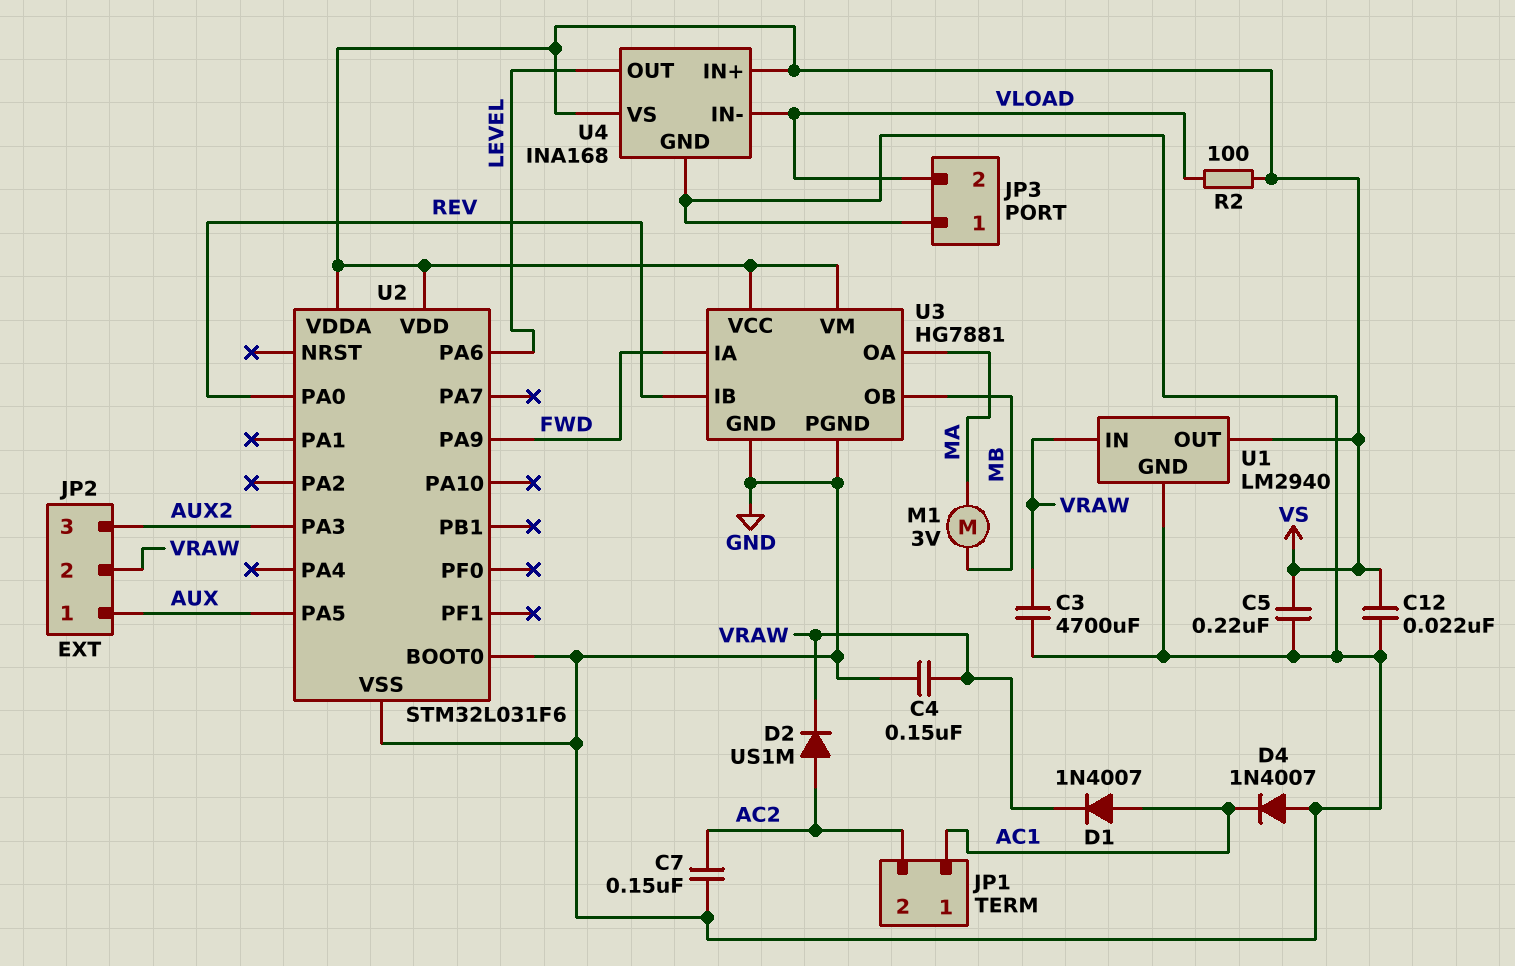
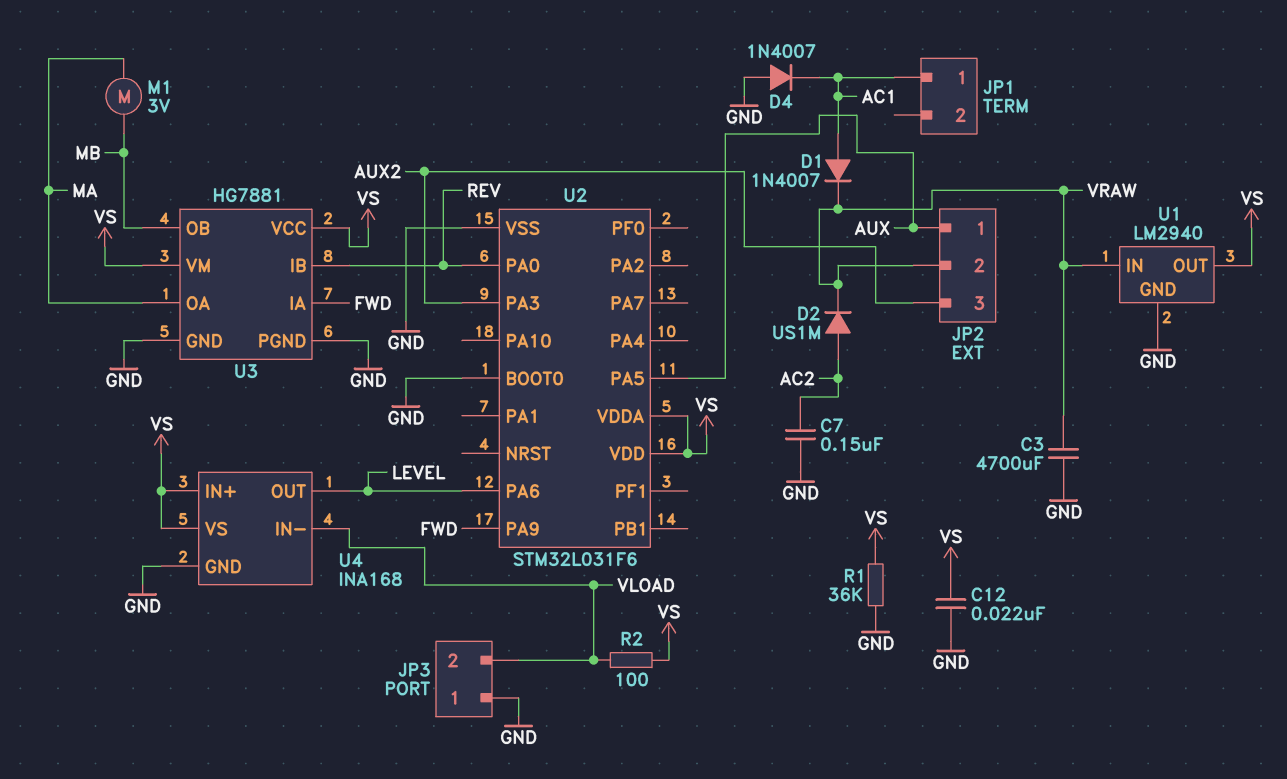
C4: 150nF (GND, VRAW) -> none
C5: 220nF (GND, VS) -> none
JP1 pin 2: AC2 -> none
R1: none -> 36k (GND, VS)

